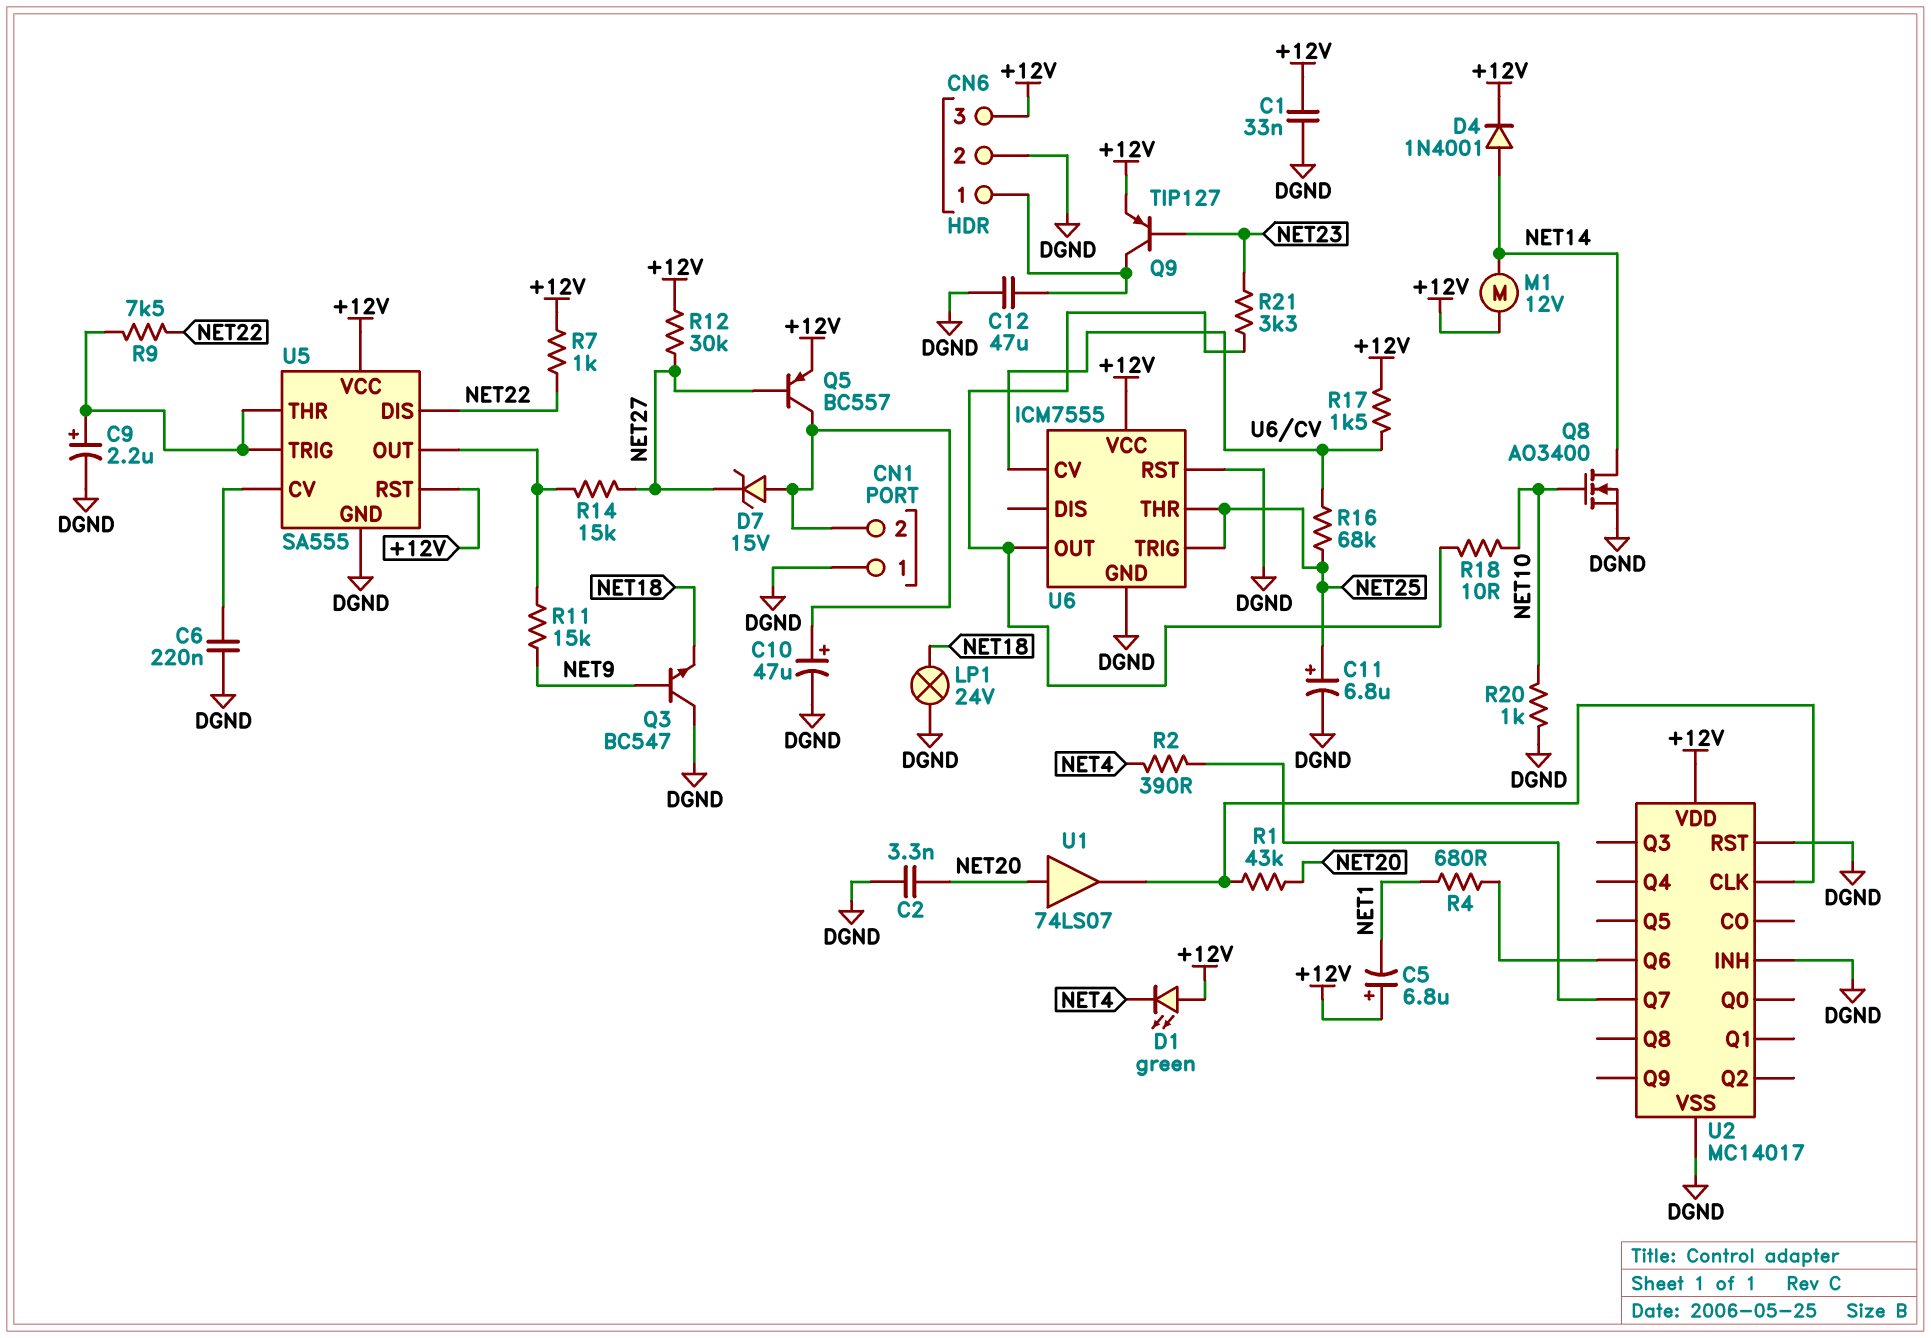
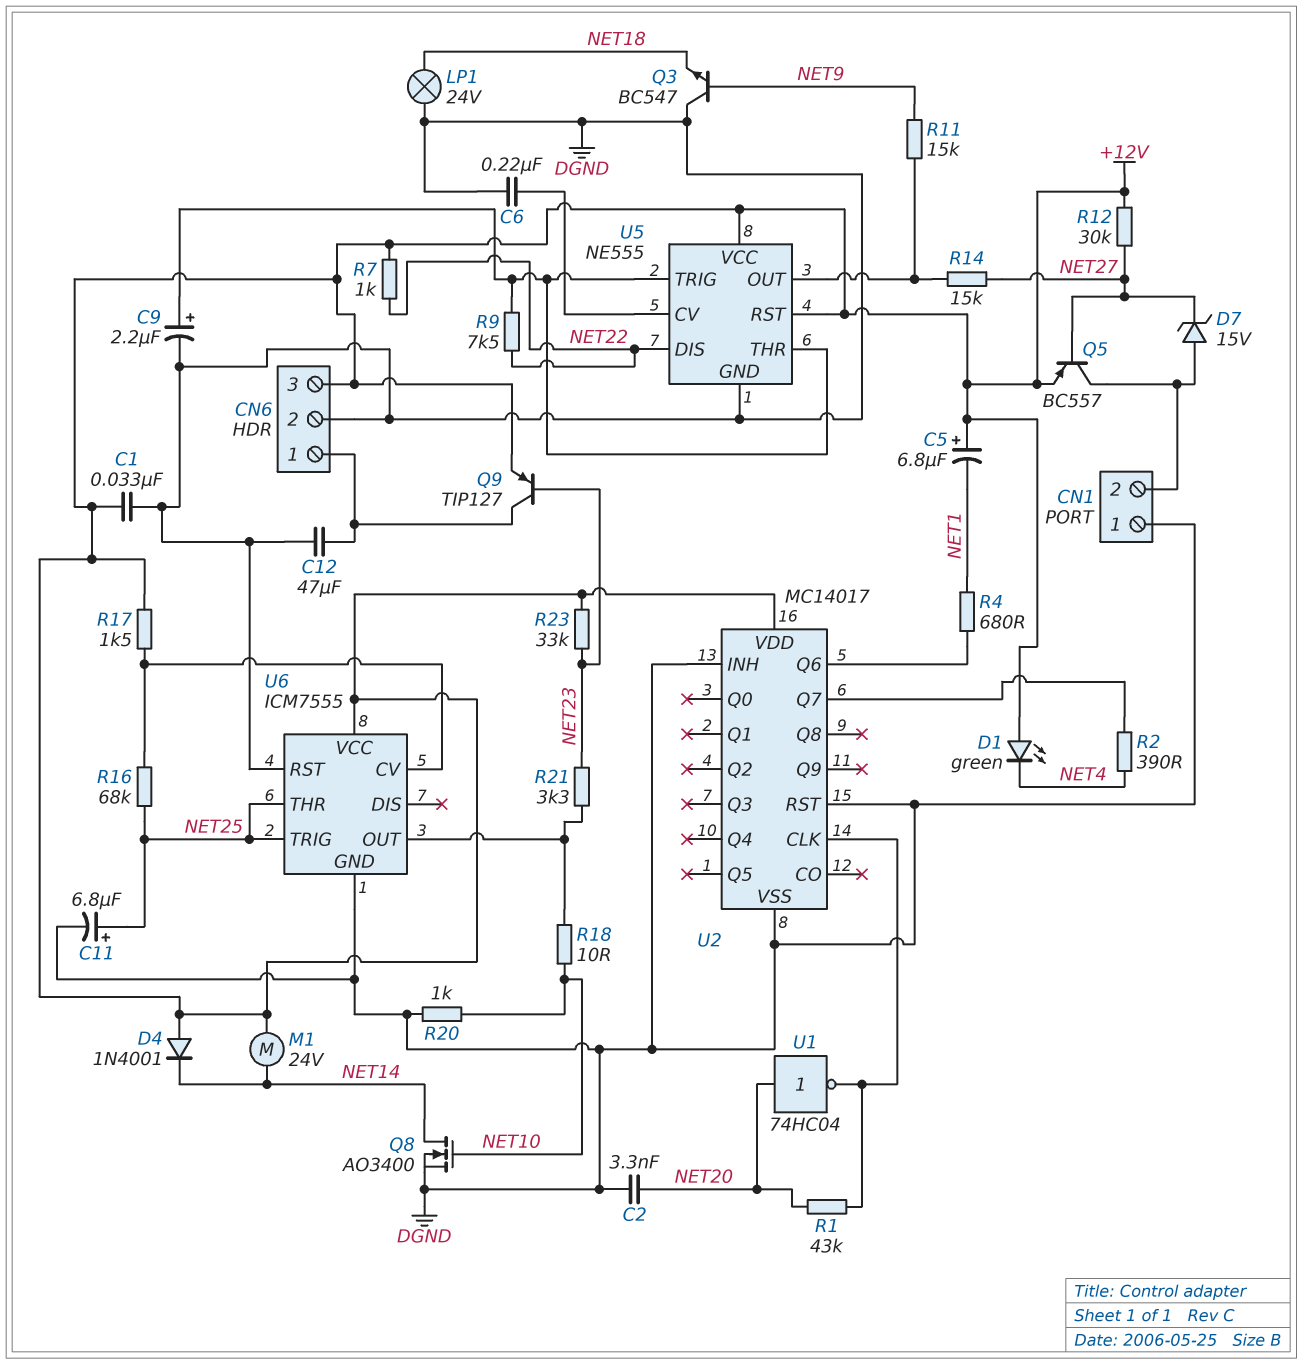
C10: 47uF (plus CN1/2, minus DGND) -> none
D4: diode 1N4001 (A NET14, K +12V) -> diode 1N4001 (A +12V, K NET14)
M1: motor 12V (+12V, NET14) -> motor 24V (+12V, NET14)
R23: none -> 33k (+12V, NET23)
U1: buffer 74LS07 (in NET20, out U2/CLK) -> NOT 74HC04 (in NET20, out U2/CLK)
U5: SA555 -> NE555

